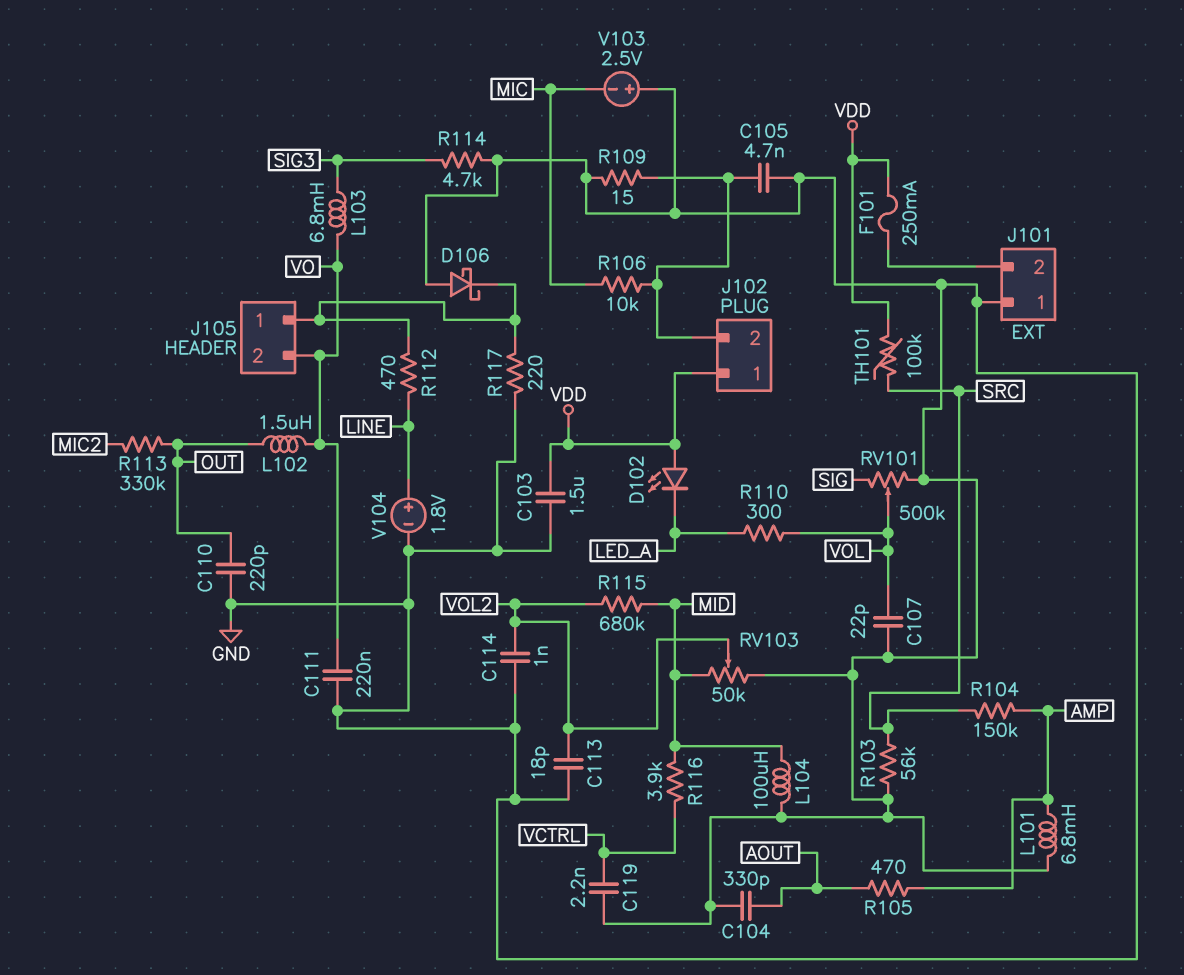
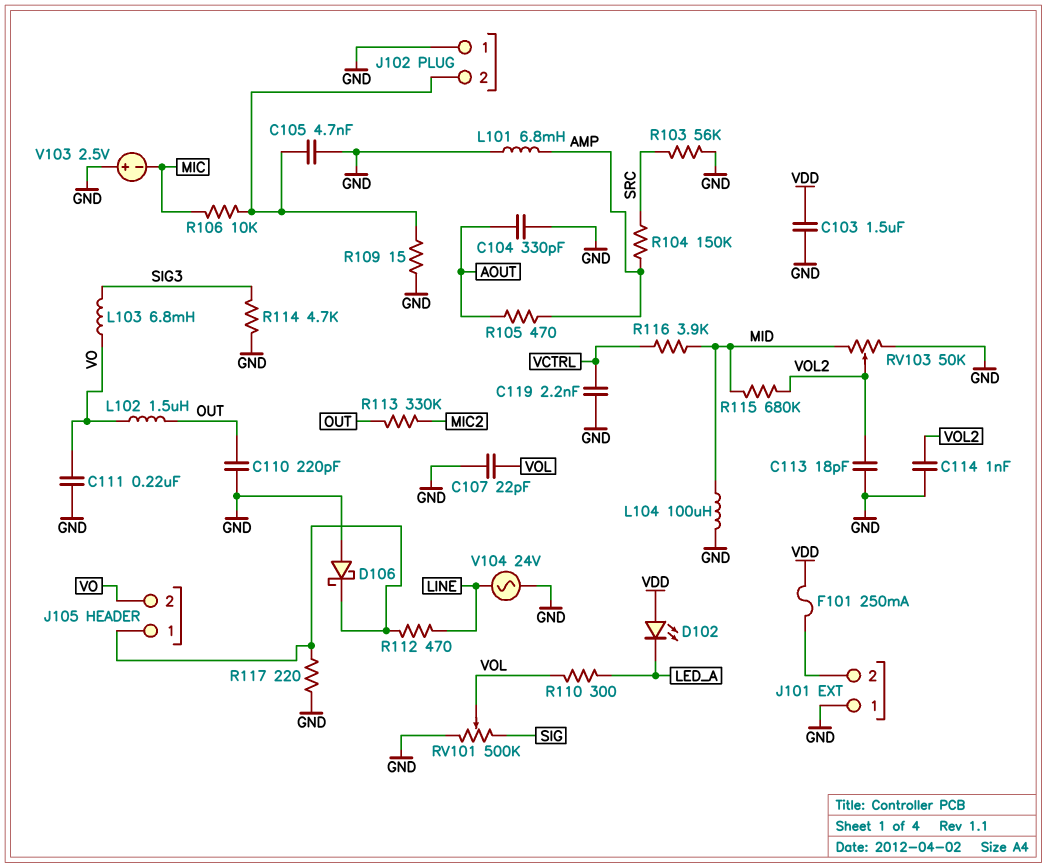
J102 pin 1: VDD -> GND
TH101: 100k (SRC, VDD) -> none
V104: 1.8V (plus LINE, minus GND) -> AC 24V (GND, LINE)

